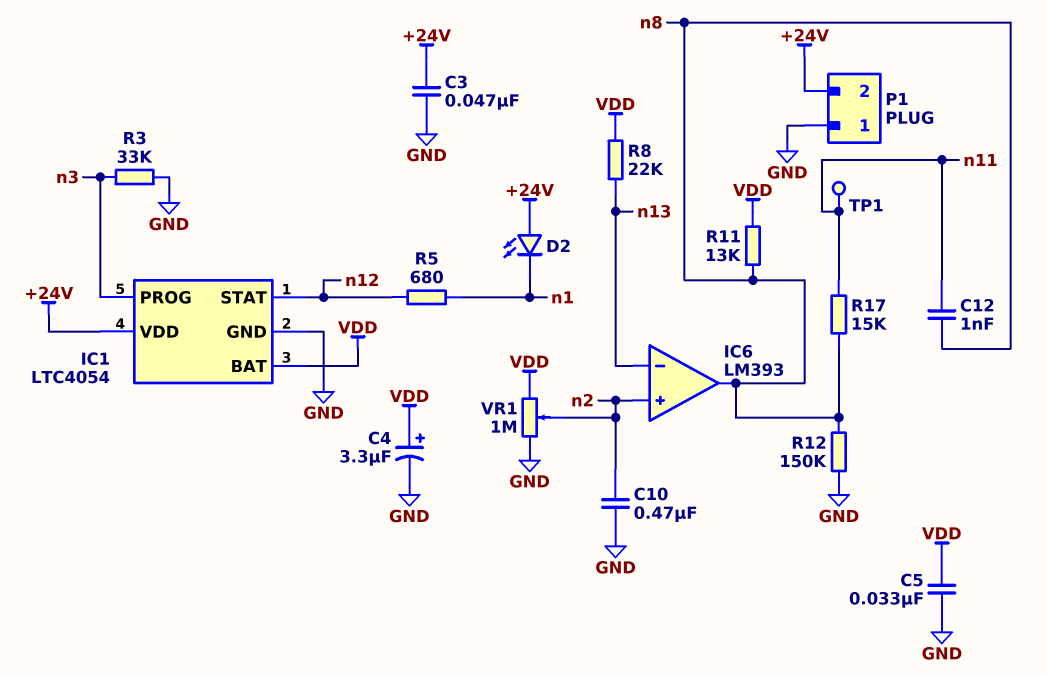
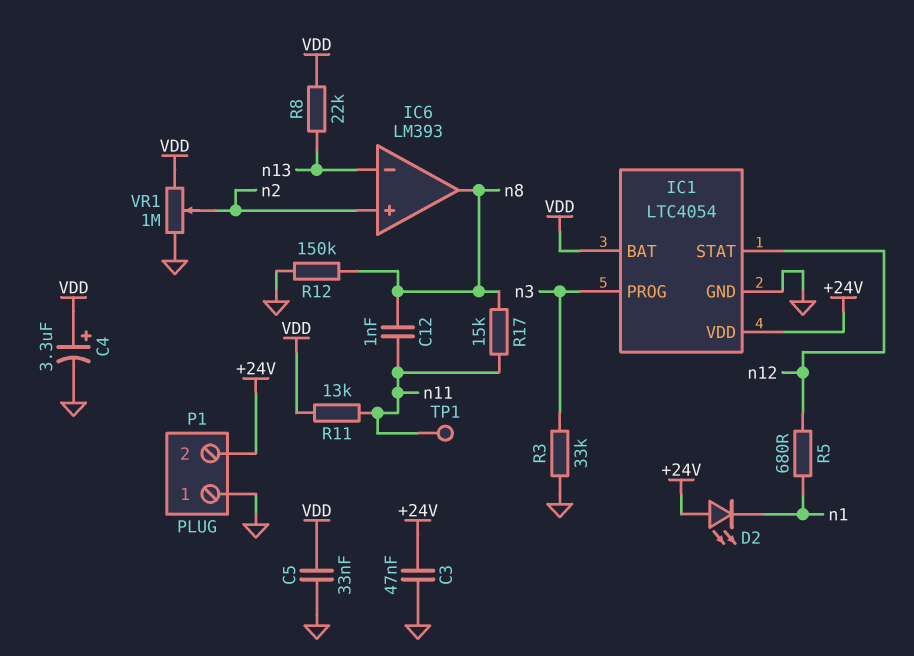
C10: 470nF (GND, n2) -> none
R11: 13k (VDD, n8) -> 13k (VDD, n11)

